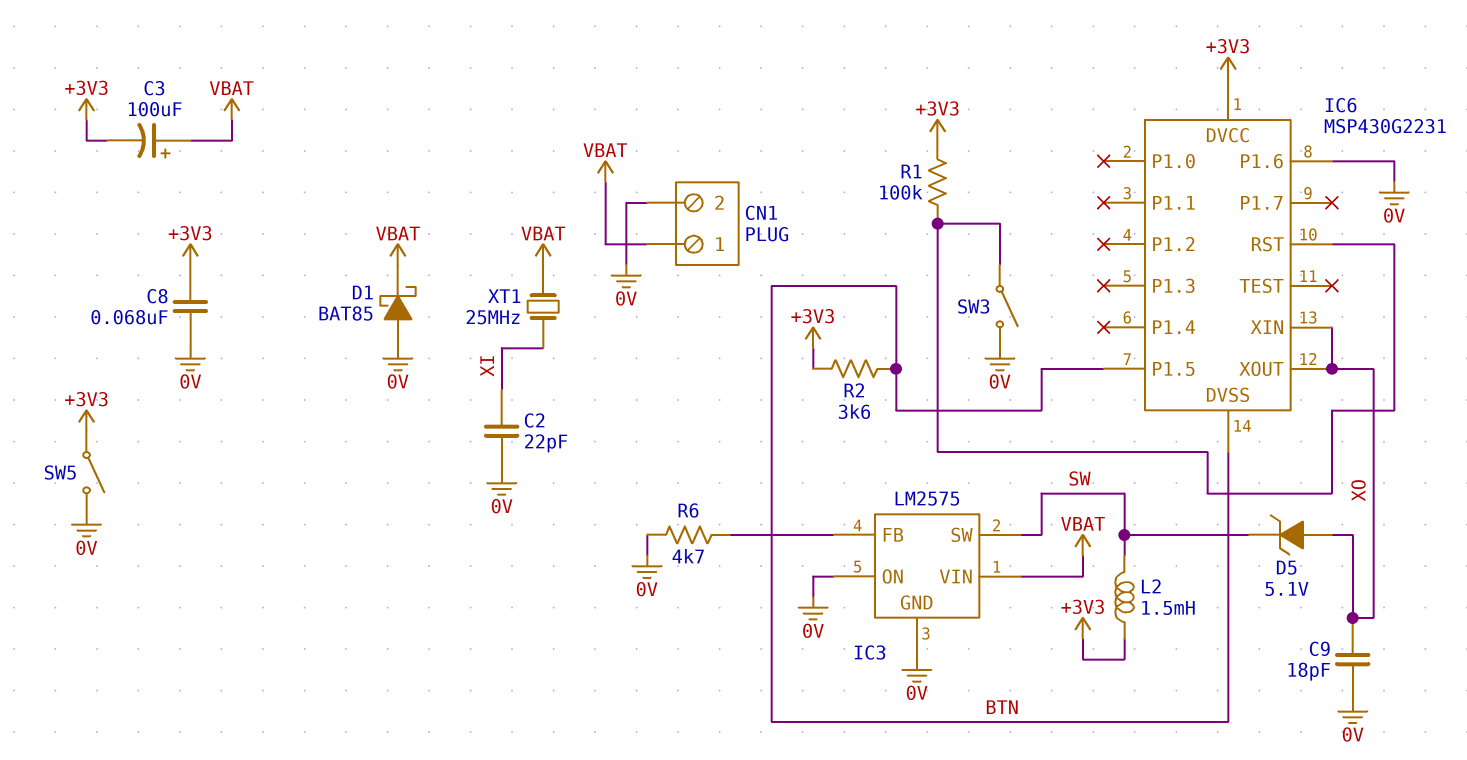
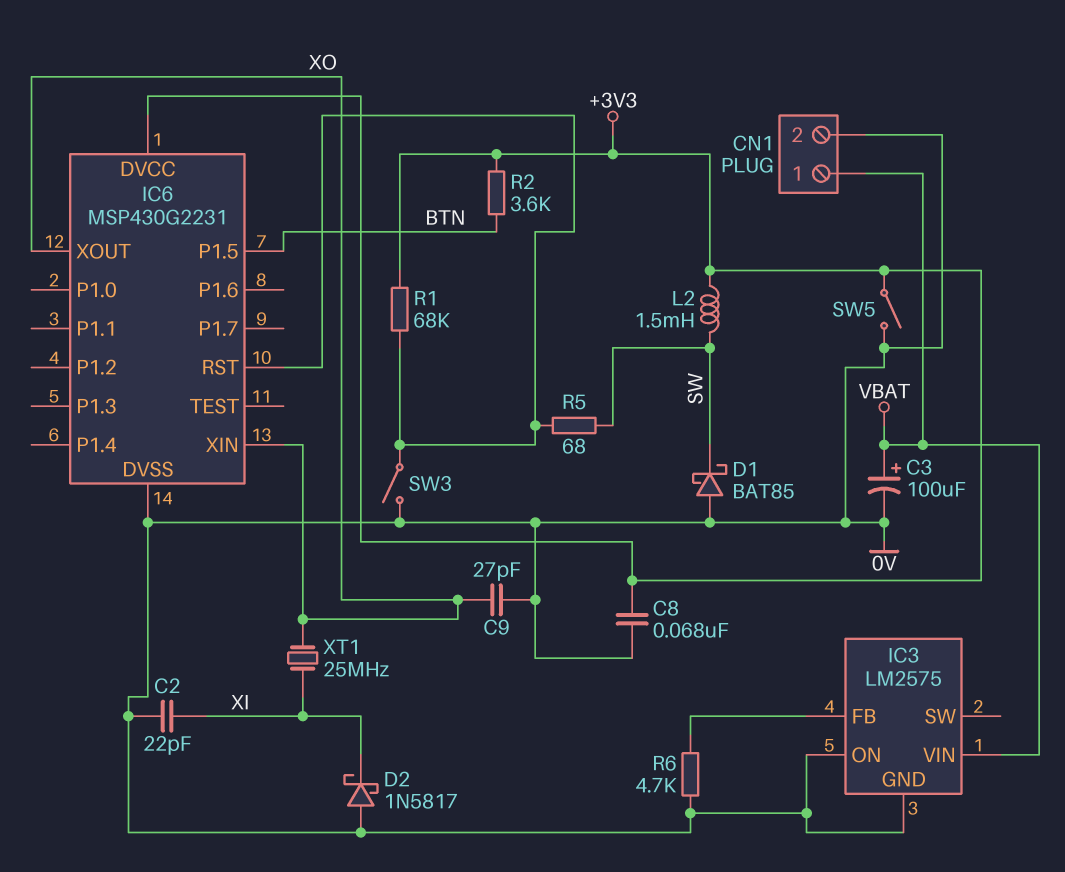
C3: 100uF (plus VBAT, minus +3V3) -> 100uF (plus VBAT, minus 0V)
C9: 18pF (0V, XO) -> 27pF (0V, XO)
D1: schottky BAT85 (A 0V, K VBAT) -> schottky BAT85 (A 0V, K SW)
D2: none -> schottky 1N5817 (A 0V, K XI)
D5: zener 5.1V (A XO, K SW) -> none
IC3 pin SW: SW -> none
IC6 pin DVSS: BTN -> 0V
IC6 pin P1.6: 0V -> none
R1: 100k (+3V3, IC6/RST) -> 68k (+3V3, IC6/RST)
R5: none -> 68 (IC6/RST, SW)
XT1: 25MHz (VBAT, XI) -> 25MHz (XI, XO)

